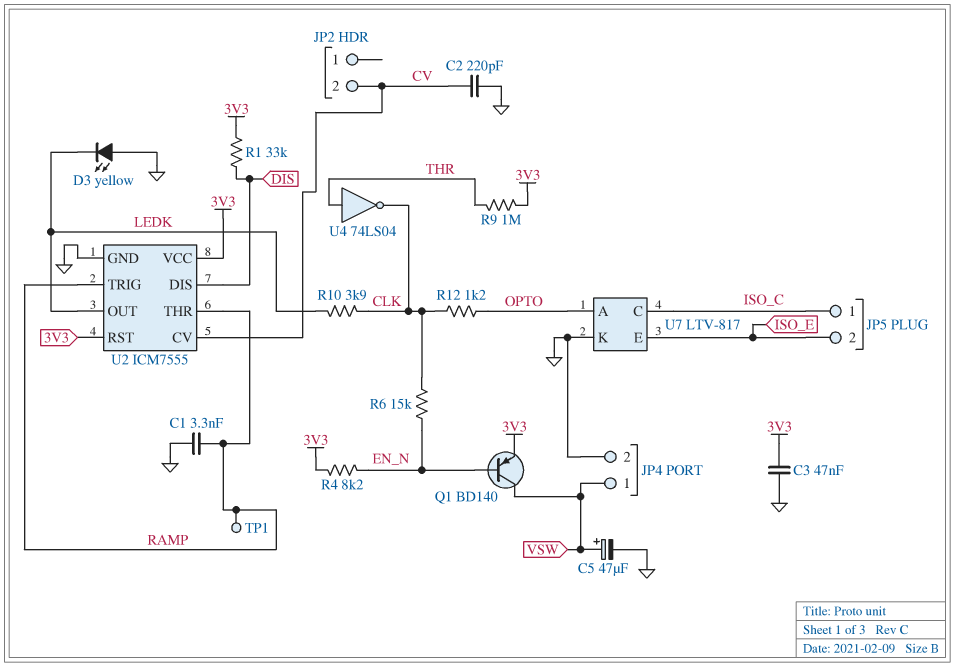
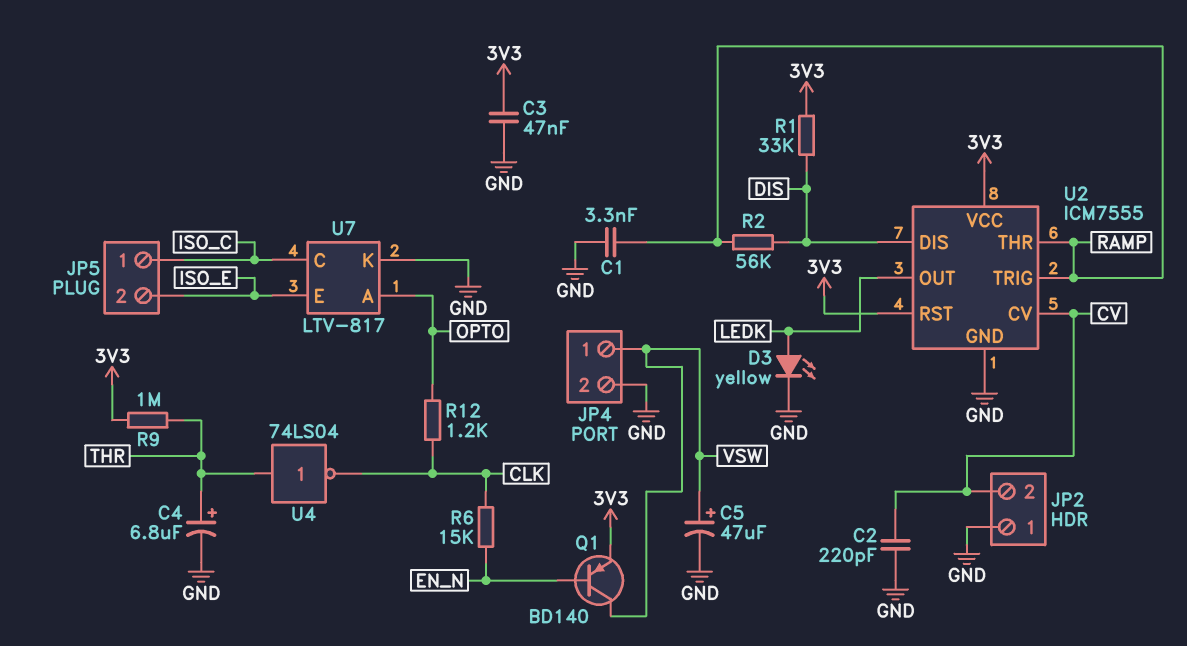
C4: none -> 6.8uF (plus THR, minus GND)
D3: LED yellow (A GND, K LEDK) -> LED yellow (A LEDK, K GND)
JP2 pin 1: none -> GND
R2: none -> 56k (DIS, RAMP)
R4: 8.2k (3V3, EN_N) -> none
R10: 3.9k (CLK, LEDK) -> none
TP1: test point (RAMP) -> none

